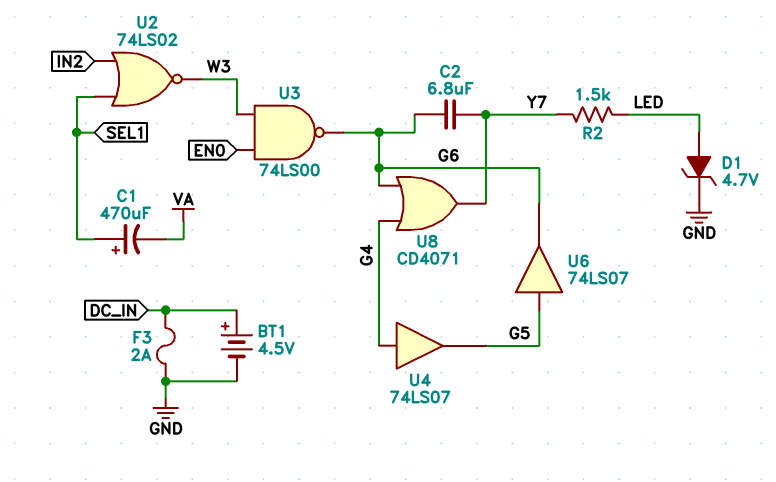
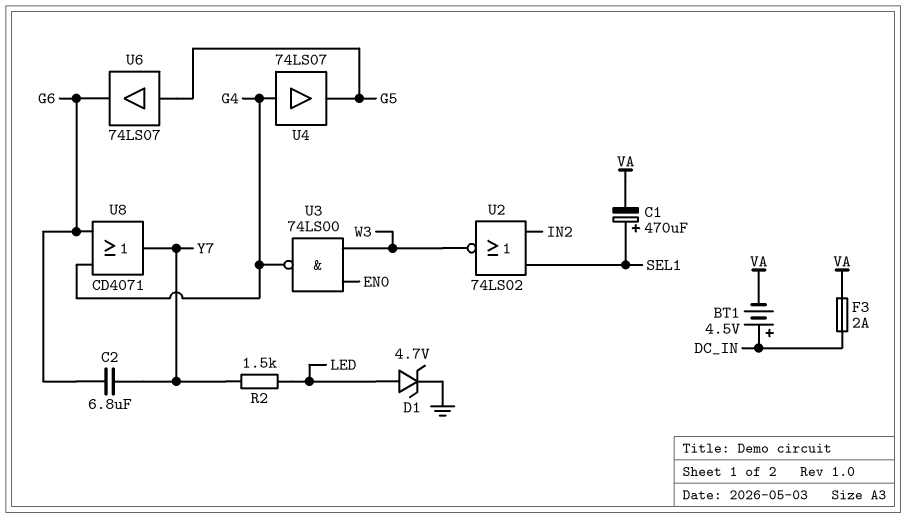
BT1: 4.5V (plus DC_IN, minus GND) -> 4.5V (plus DC_IN, minus VA)
F3: 2A (DC_IN, GND) -> 2A (DC_IN, VA)
U3: NAND 74LS00 (in EN0, in W3, out G6) -> NAND 74LS00 (in EN0, in W3, out G4)

